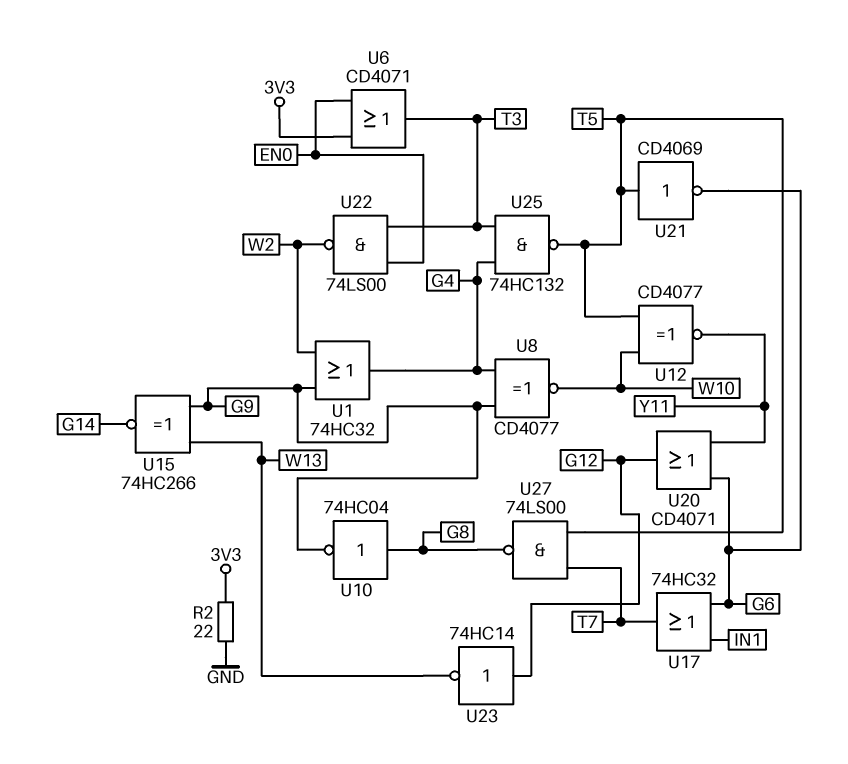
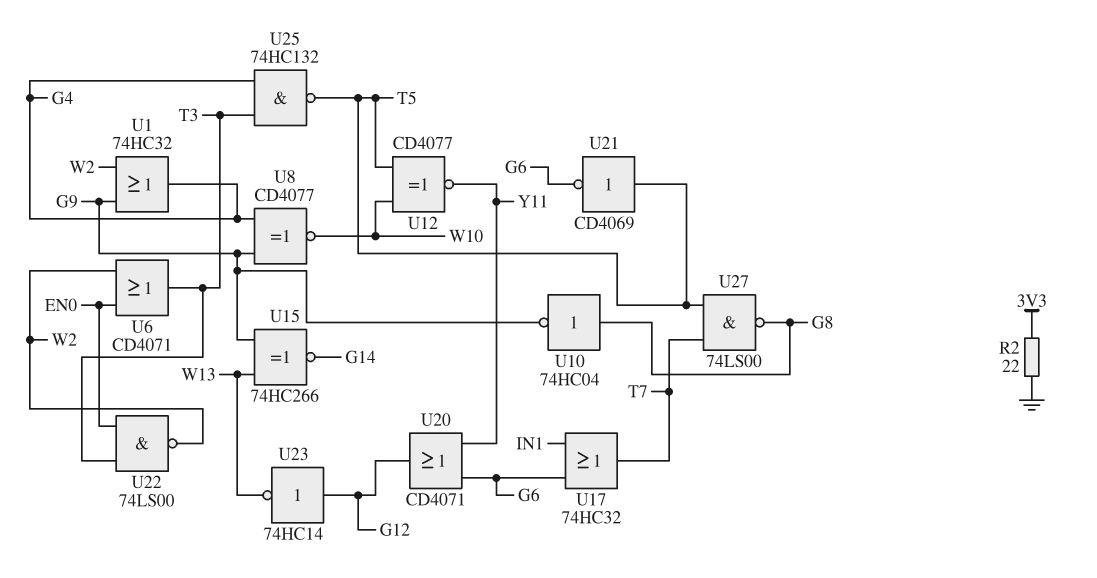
U6: OR CD4071 (in 3V3, in EN0, out T3) -> OR CD4071 (in EN0, in W2, out T3)

